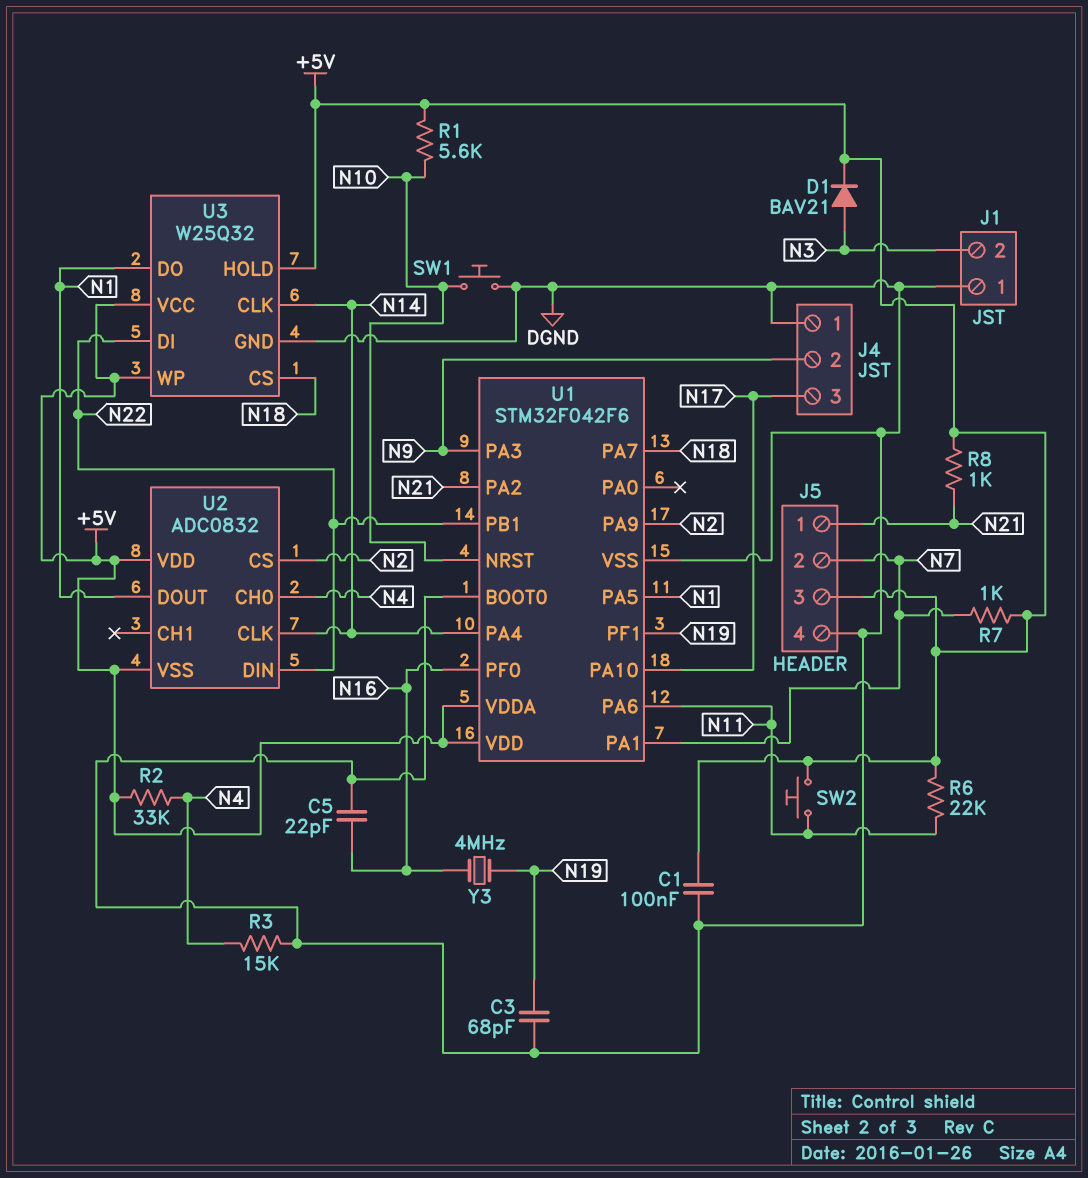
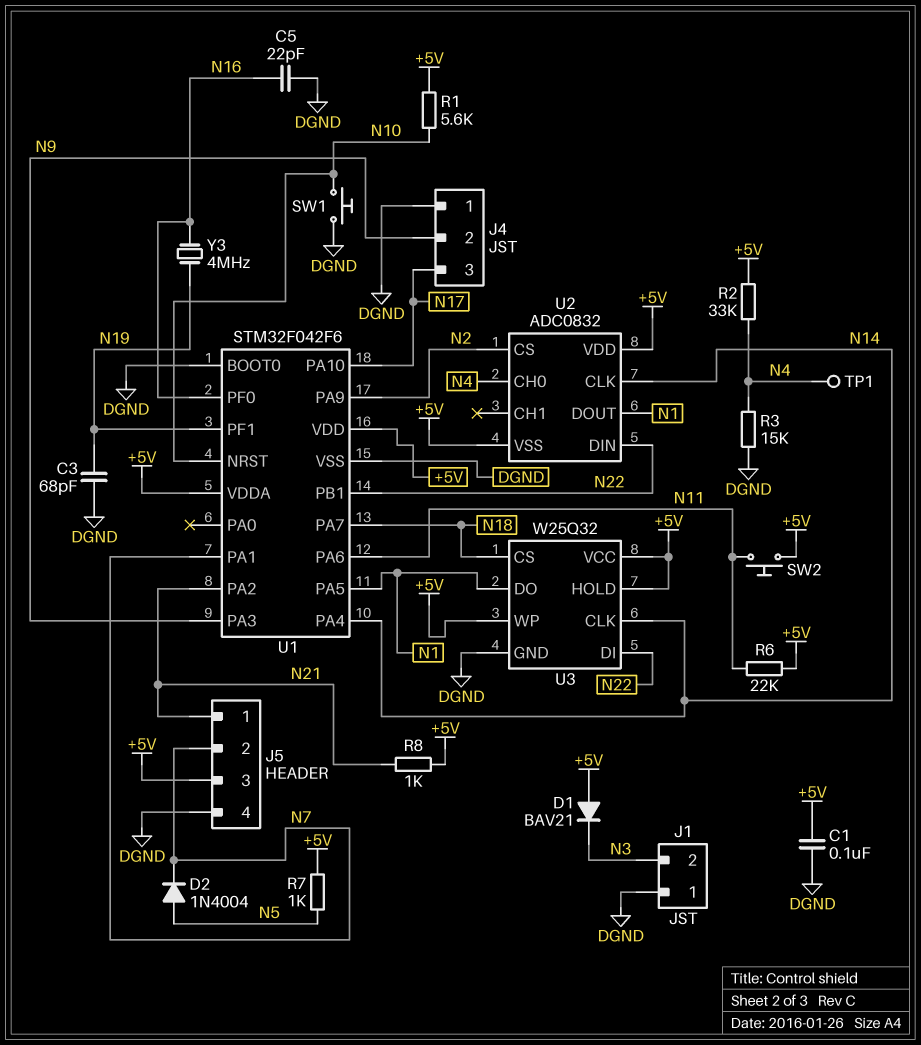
D1: diode BAV21 (A N3, K +5V) -> diode BAV21 (A +5V, K N3)
D2: none -> diode 1N4004 (A N5, K N7)
R7: 1k (+5V, N7) -> 1k (+5V, N5)
TP1: none -> test point (N4)

